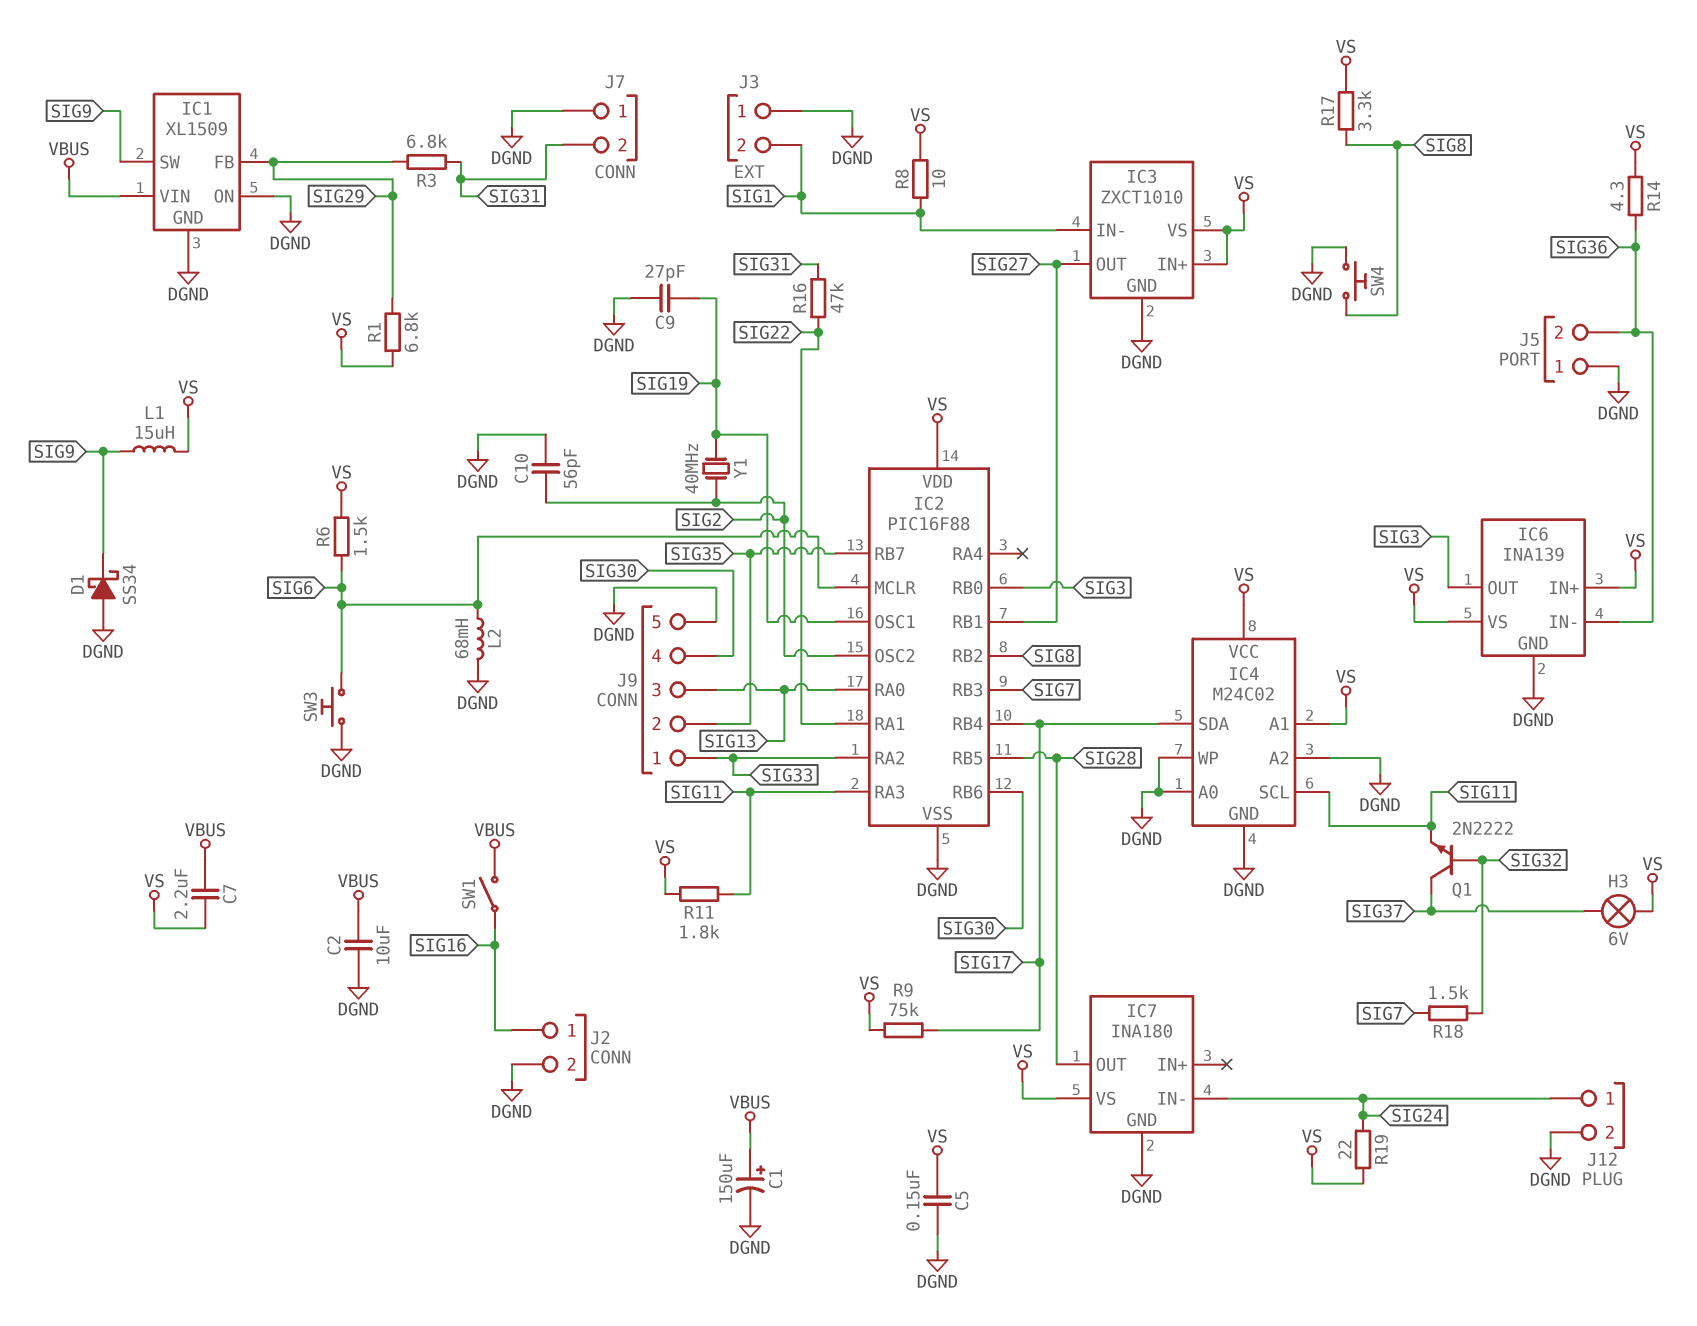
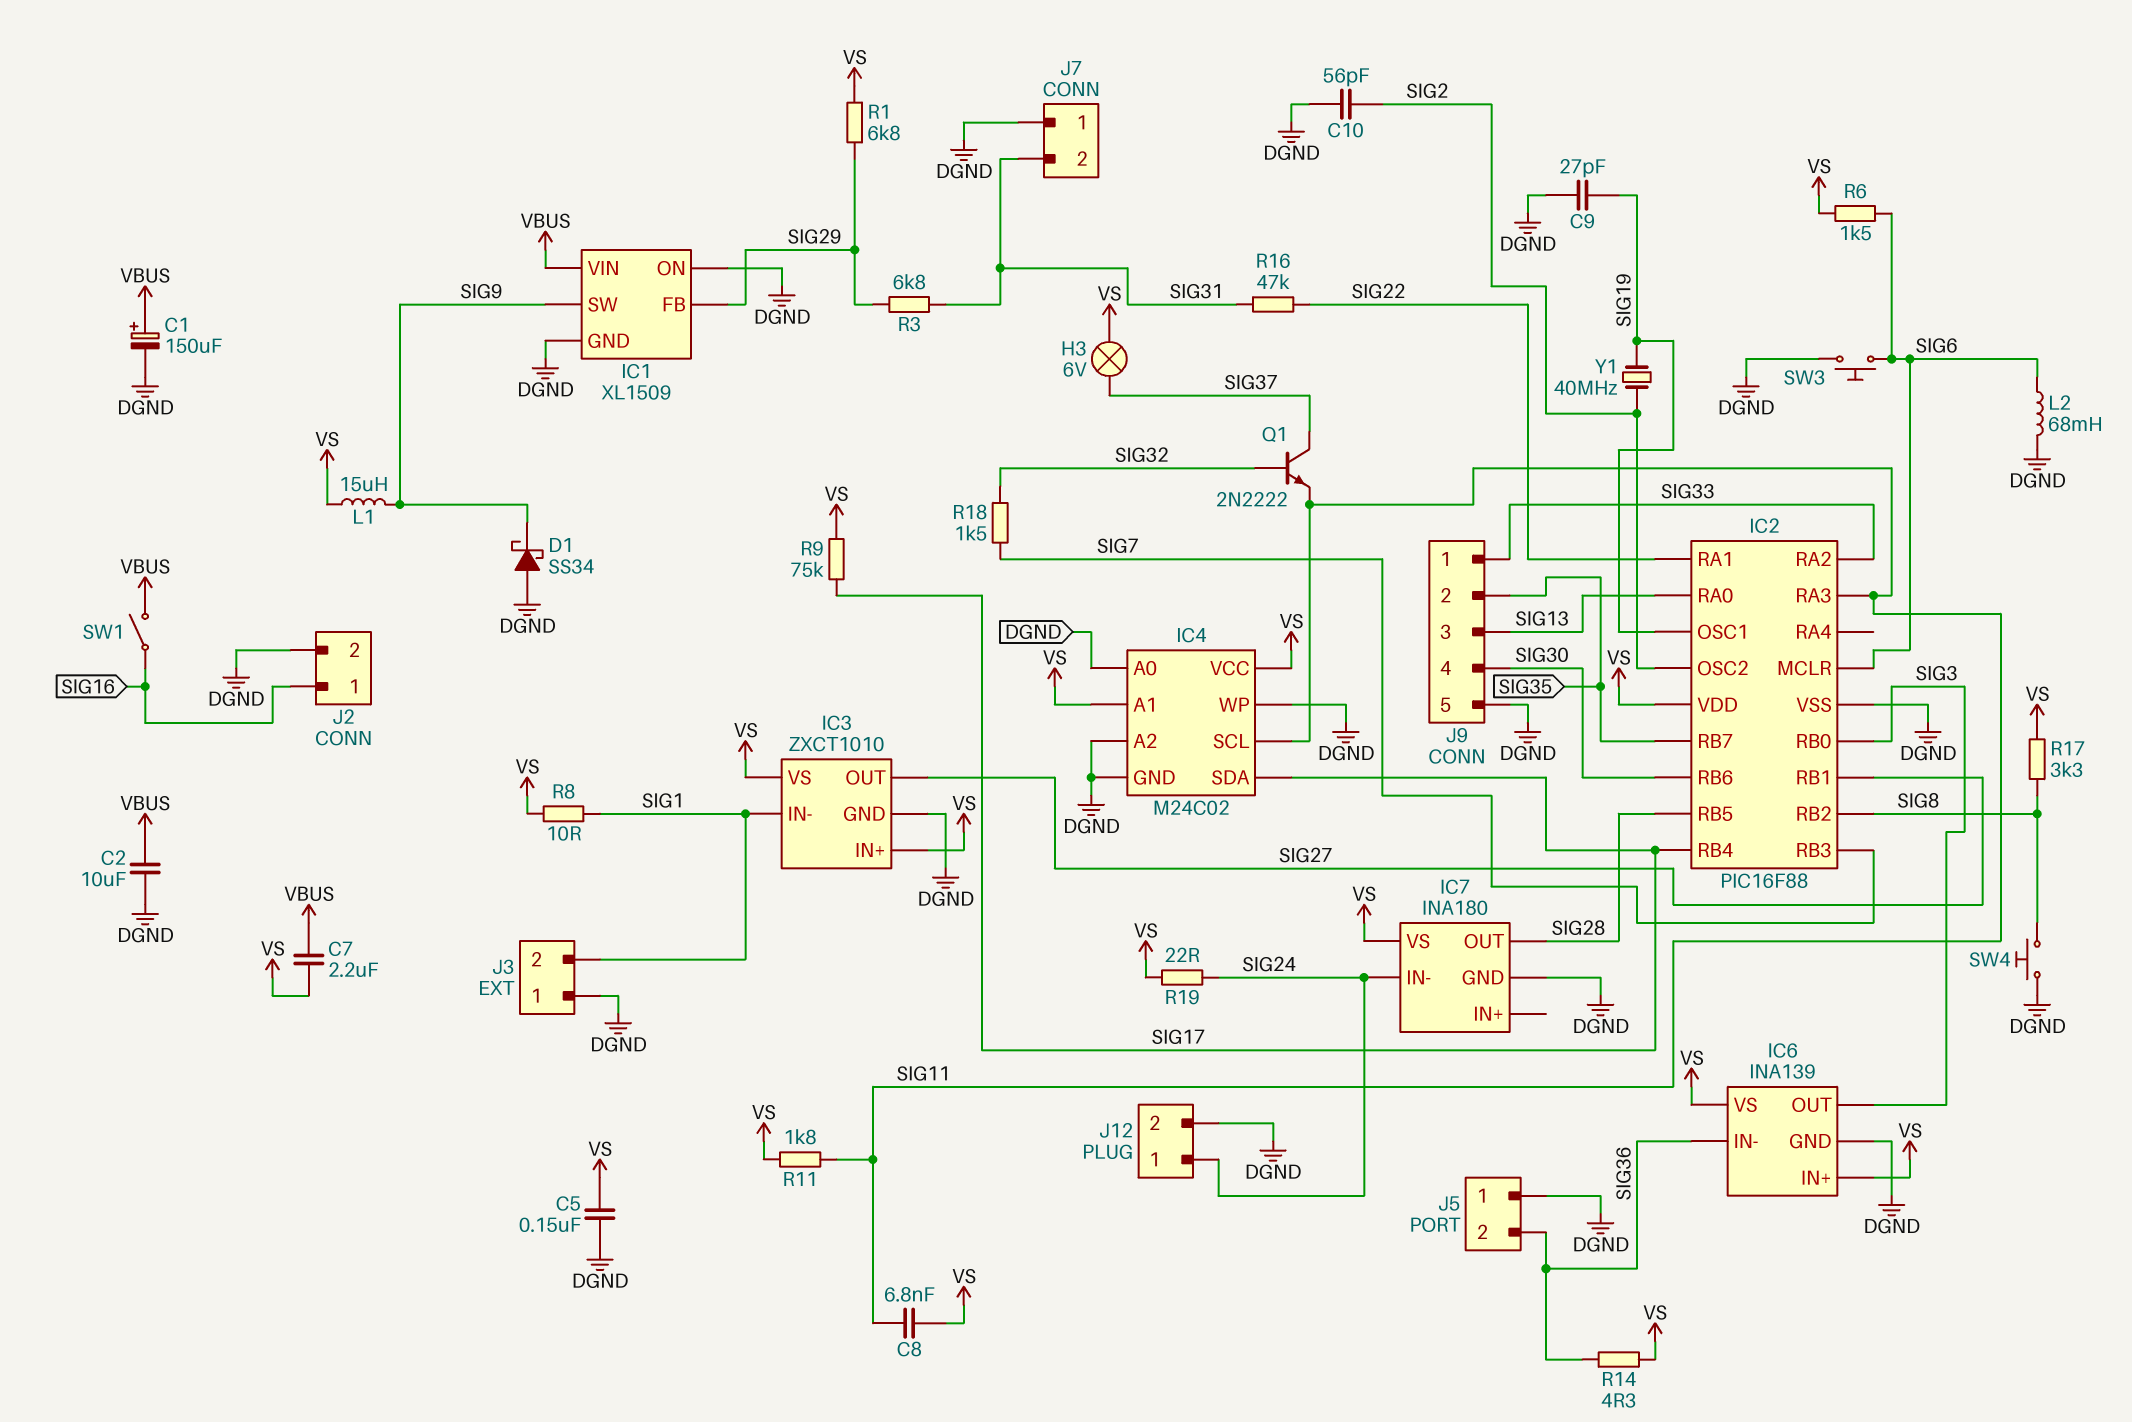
C8: none -> 6.8nF (SIG11, VS)

